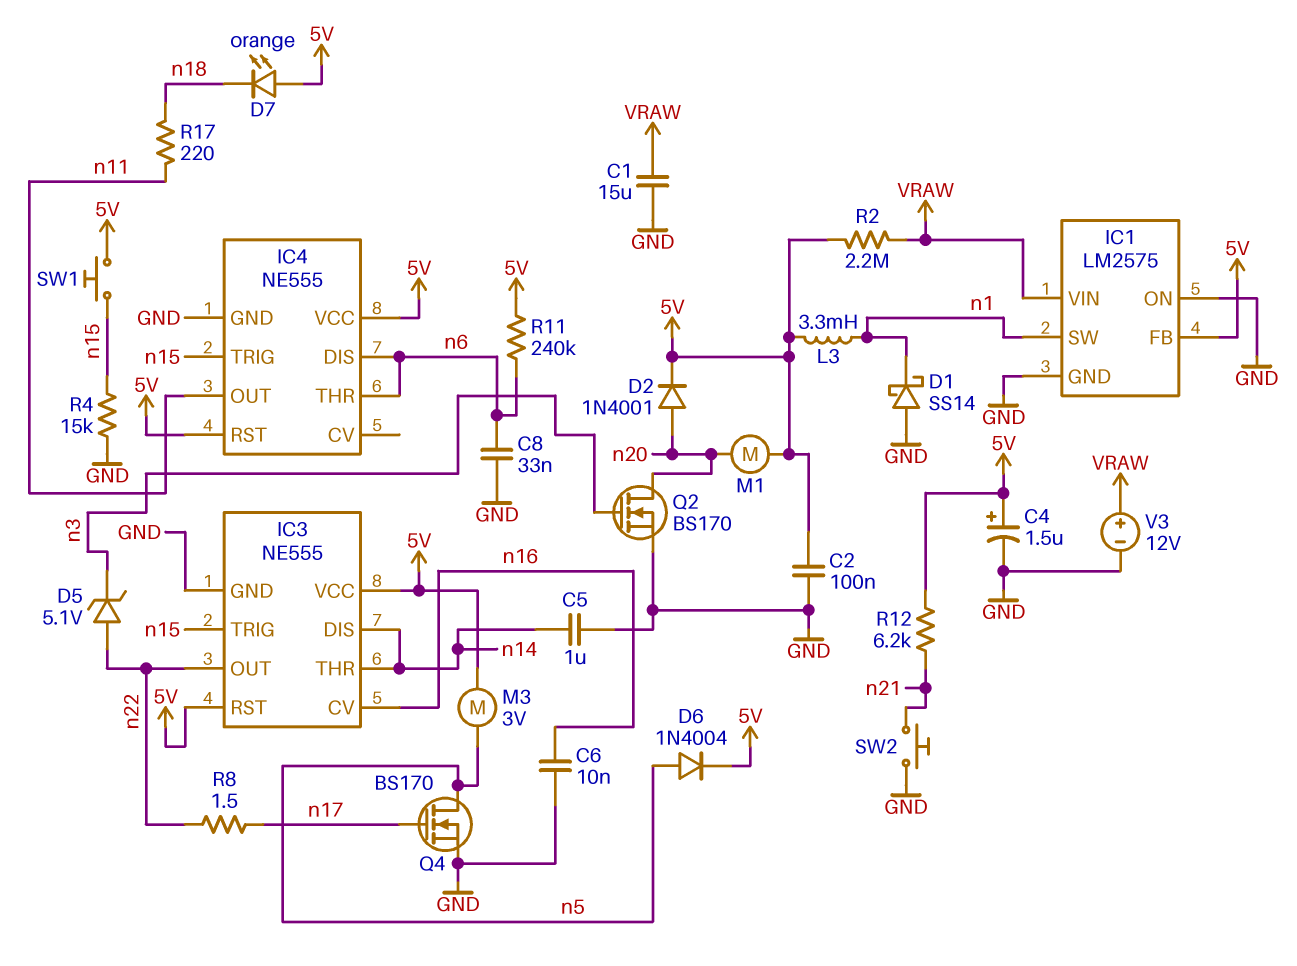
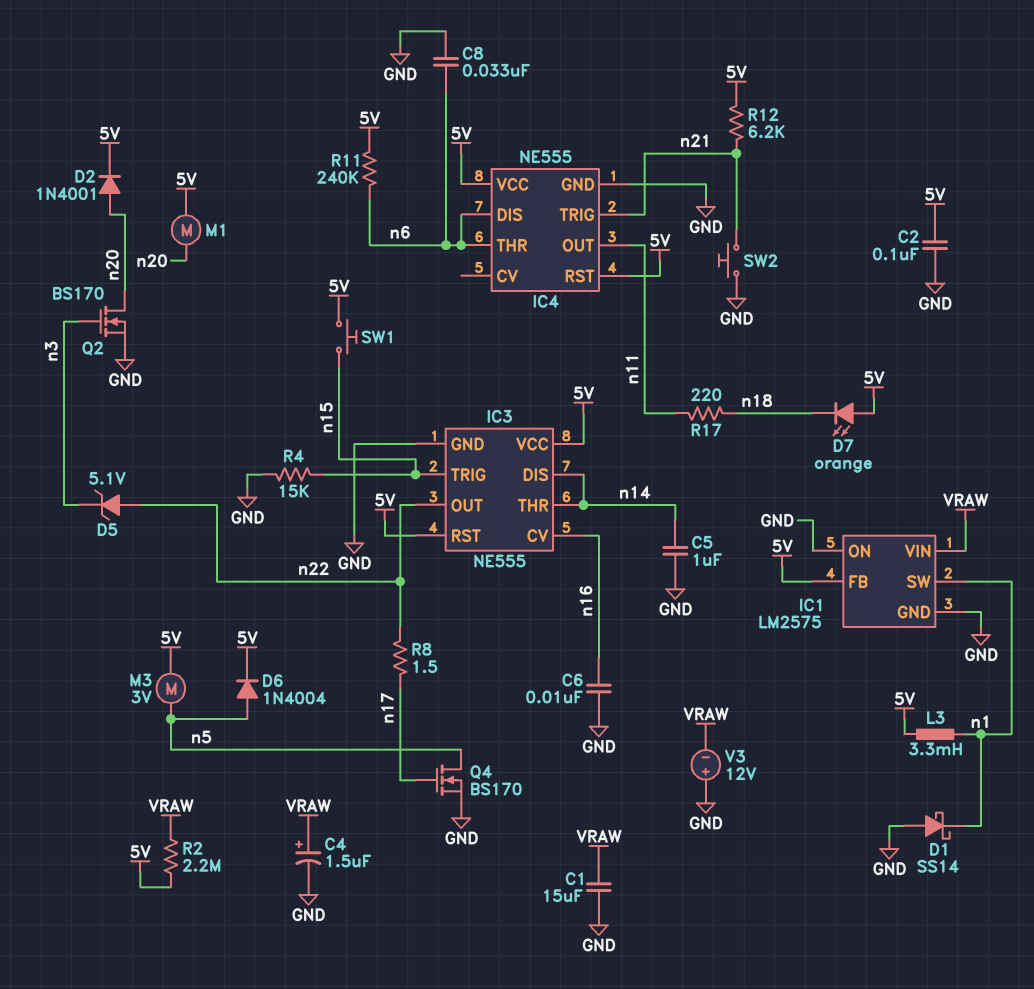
C4: 1.5uF (plus 5V, minus GND) -> 1.5uF (plus VRAW, minus GND)
IC4 pin TRIG: n15 -> n21
V3: 12V (plus VRAW, minus GND) -> 12V (plus GND, minus VRAW)

